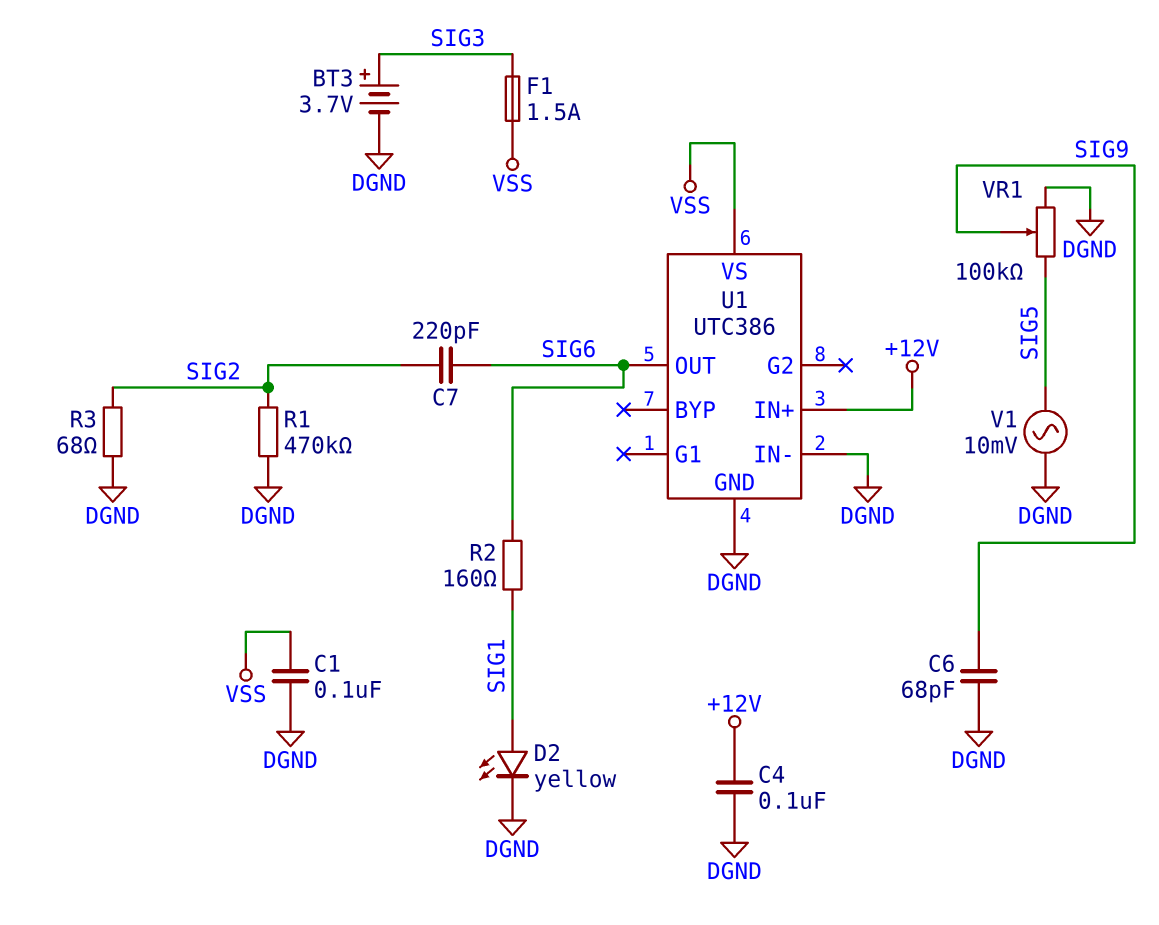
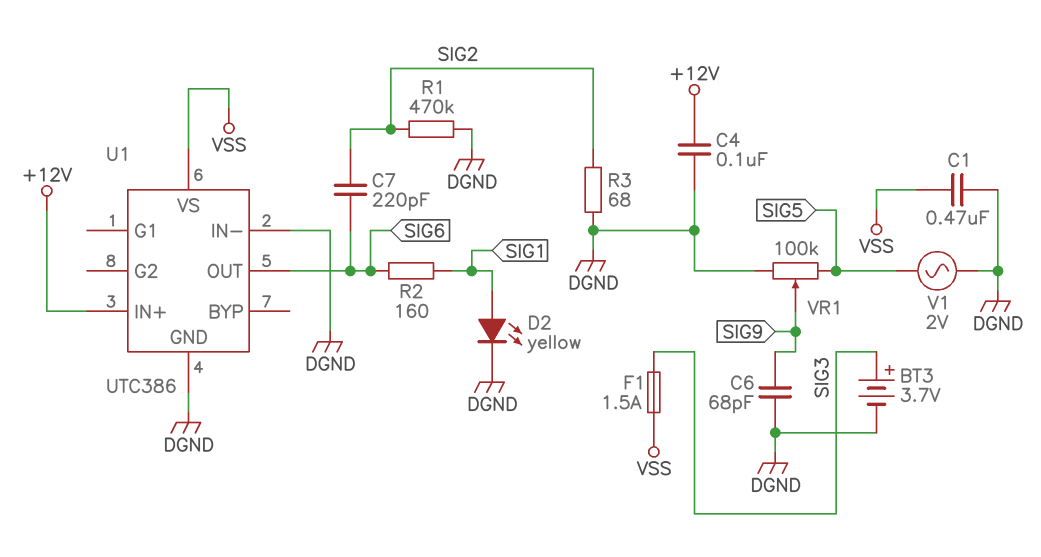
C1: 100nF (DGND, VSS) -> 470nF (DGND, VSS)
V1: AC 10mV (DGND, SIG5) -> AC 2V (DGND, SIG5)

